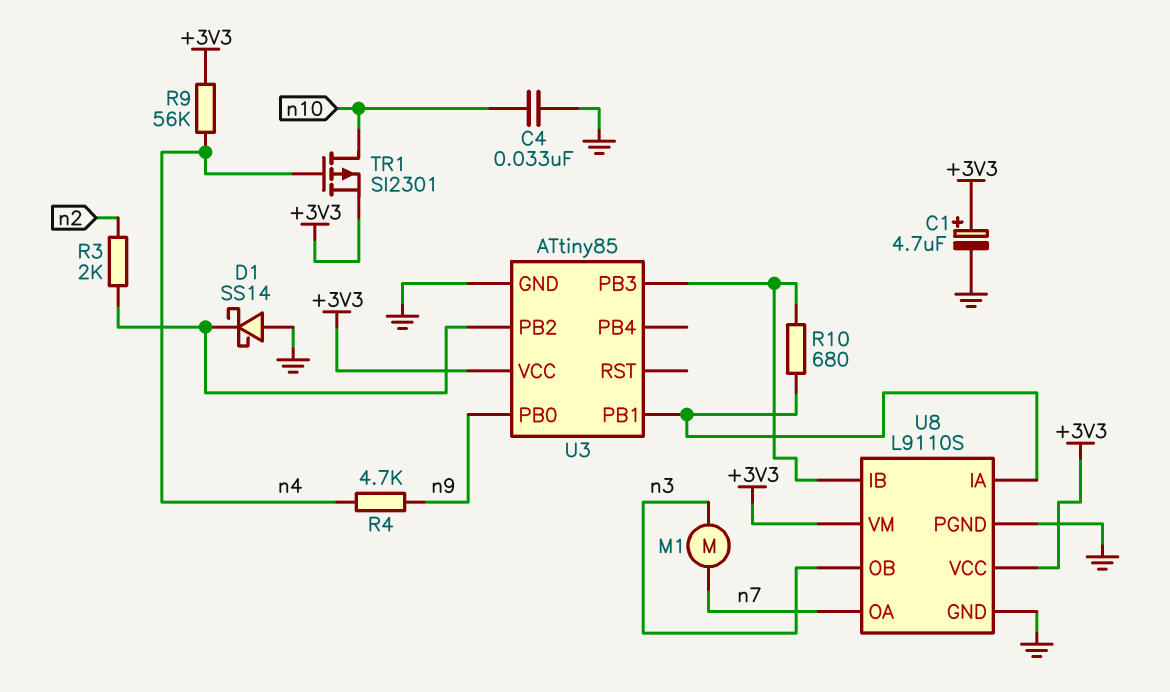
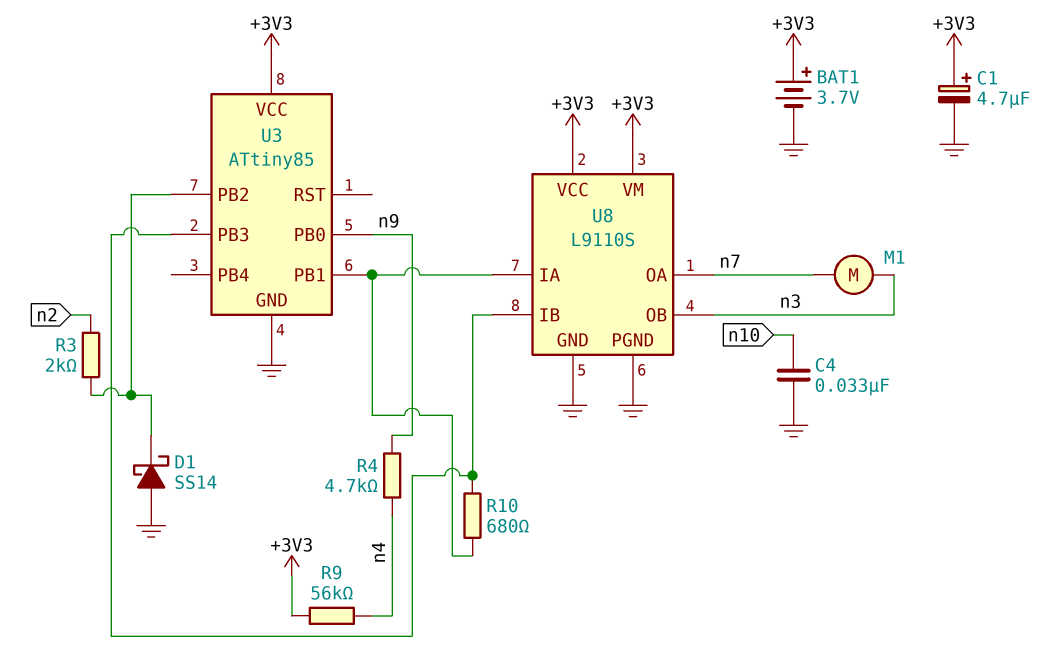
BAT1: none -> 3.7V (plus +3V3, minus GND)
TR1: PMOS SI2301 (G n4, D n10, S +3V3) -> none

